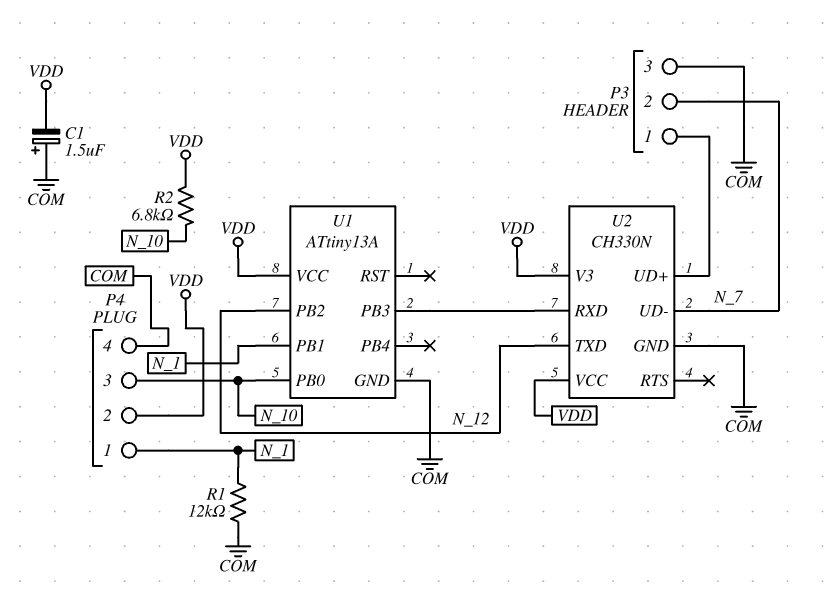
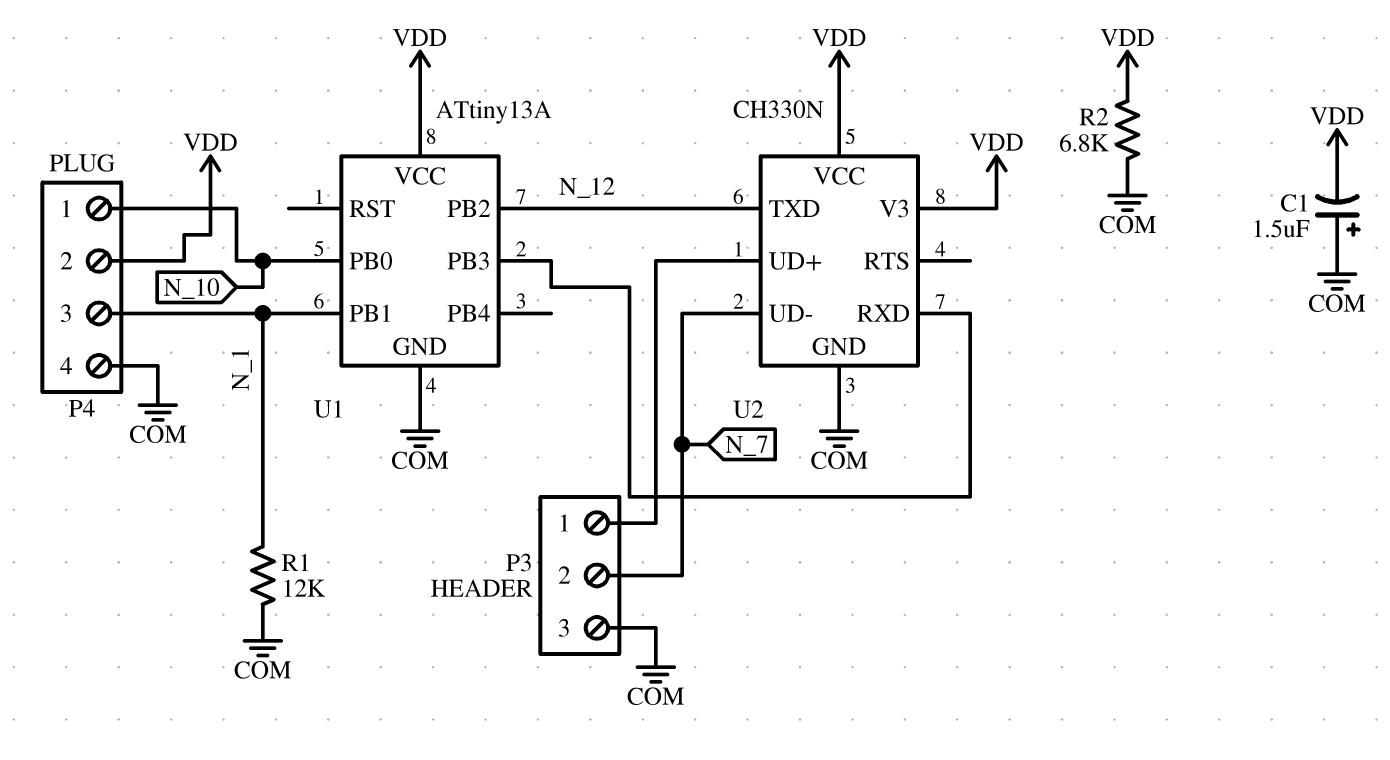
P4 pin 1: N_1 -> N_10
P4 pin 3: N_10 -> N_1
R2: 6.8k (N_10, VDD) -> 6.8k (COM, VDD)

